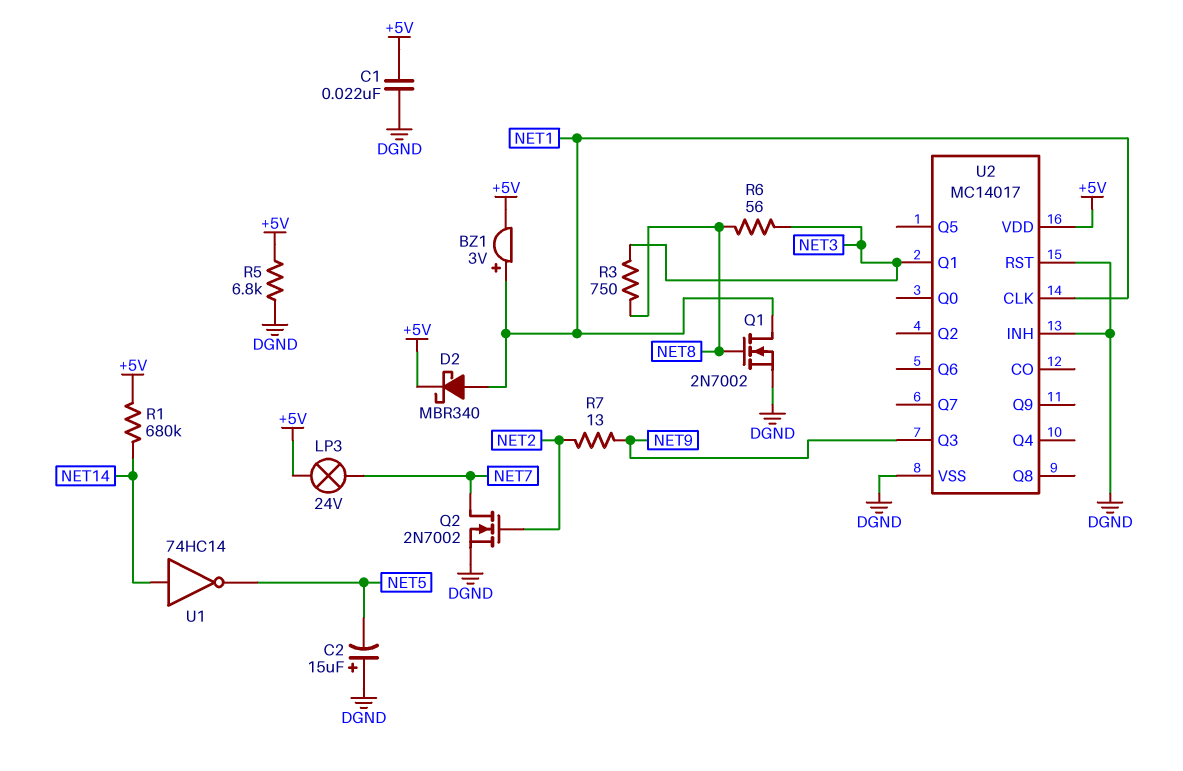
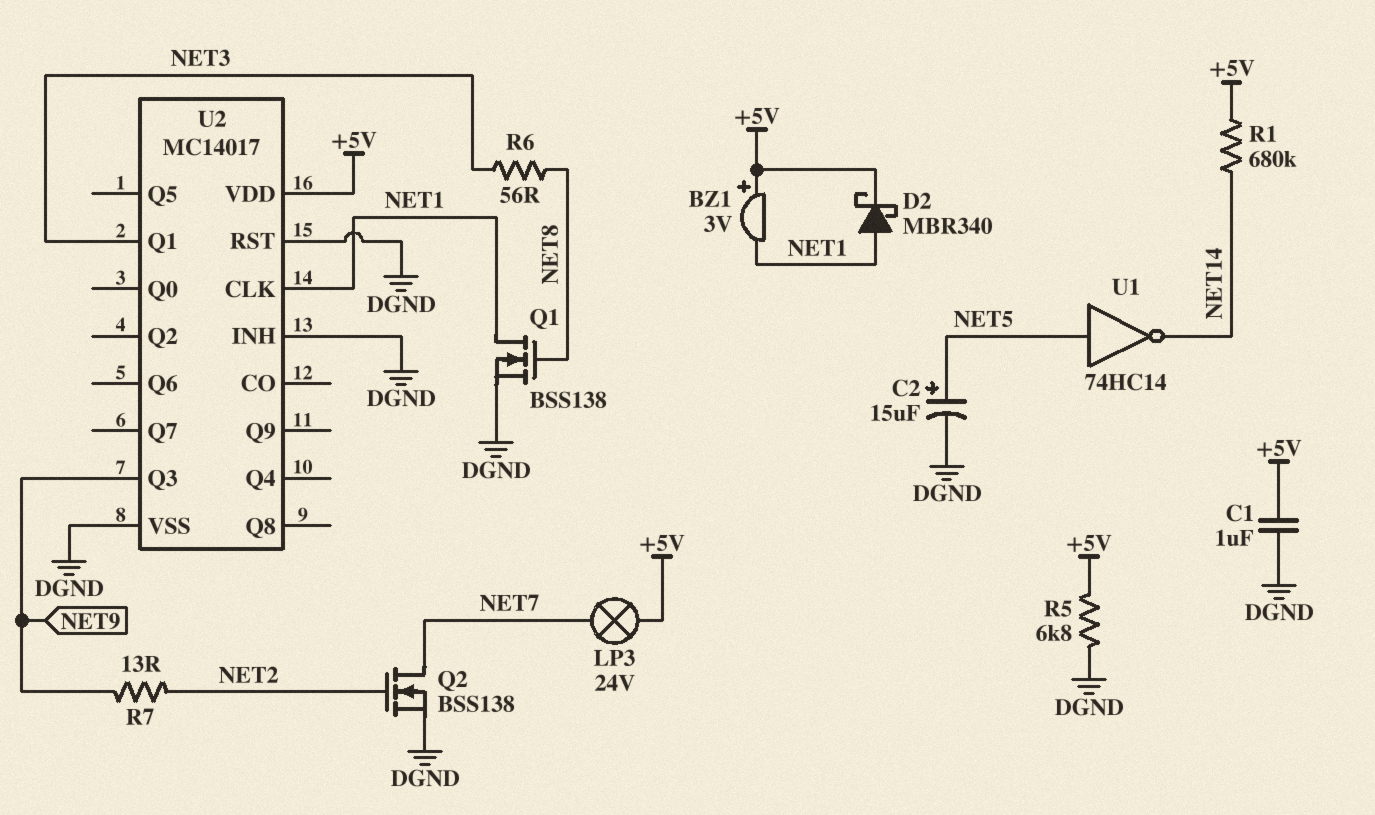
BZ1: buzzer 3V (plus NET1, minus +5V) -> buzzer 3V (plus +5V, minus NET1)
C1: 22nF (+5V, DGND) -> 1uF (+5V, DGND)
C2: 15uF (plus DGND, minus NET5) -> 15uF (plus NET5, minus DGND)
Q1: NMOS 2N7002 (G NET8, D NET1, S DGND) -> NMOS BSS138 (G NET8, D NET1, S DGND)
Q2: NMOS 2N7002 (G NET2, D NET7, S DGND) -> NMOS BSS138 (G NET2, D NET7, S DGND)
R3: 750 (NET3, NET8) -> none
U1: NOT 74HC14 (in NET14, out NET5) -> NOT 74HC14 (in NET5, out NET14)

